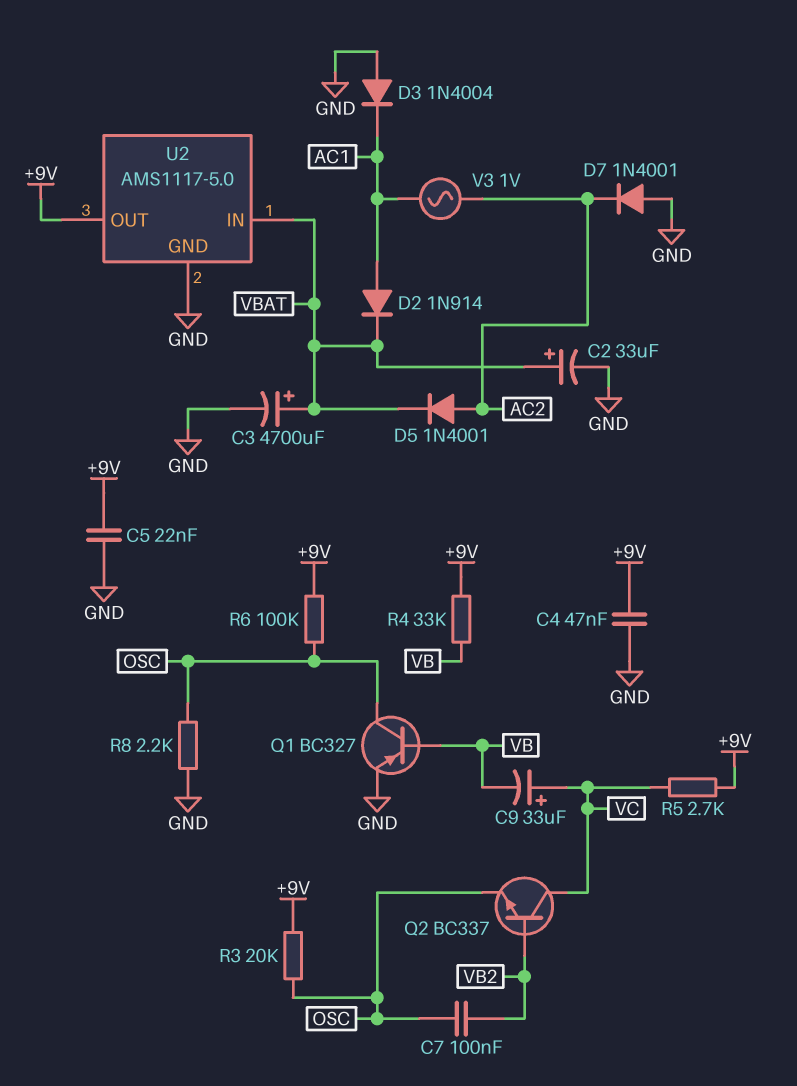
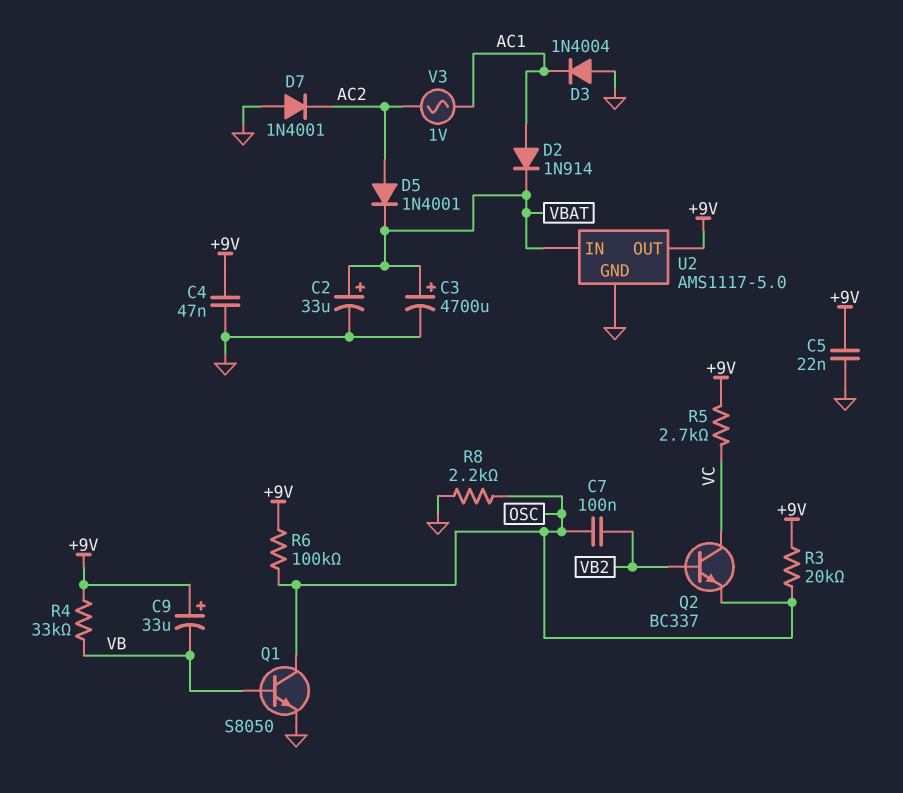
C9: 33uF (plus VC, minus VB) -> 33uF (plus +9V, minus VB)
Q1: PNP BC327 (B VB, C OSC, E GND) -> NPN S8050 (B VB, C OSC, E GND)

